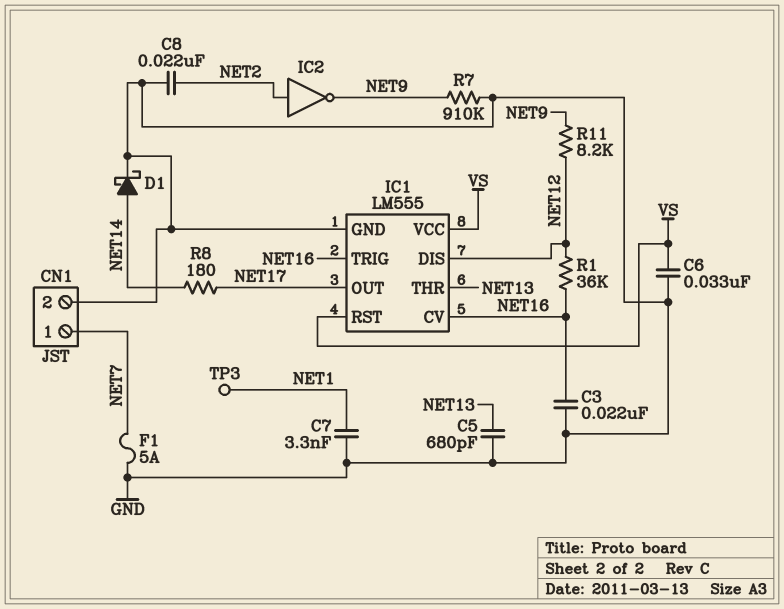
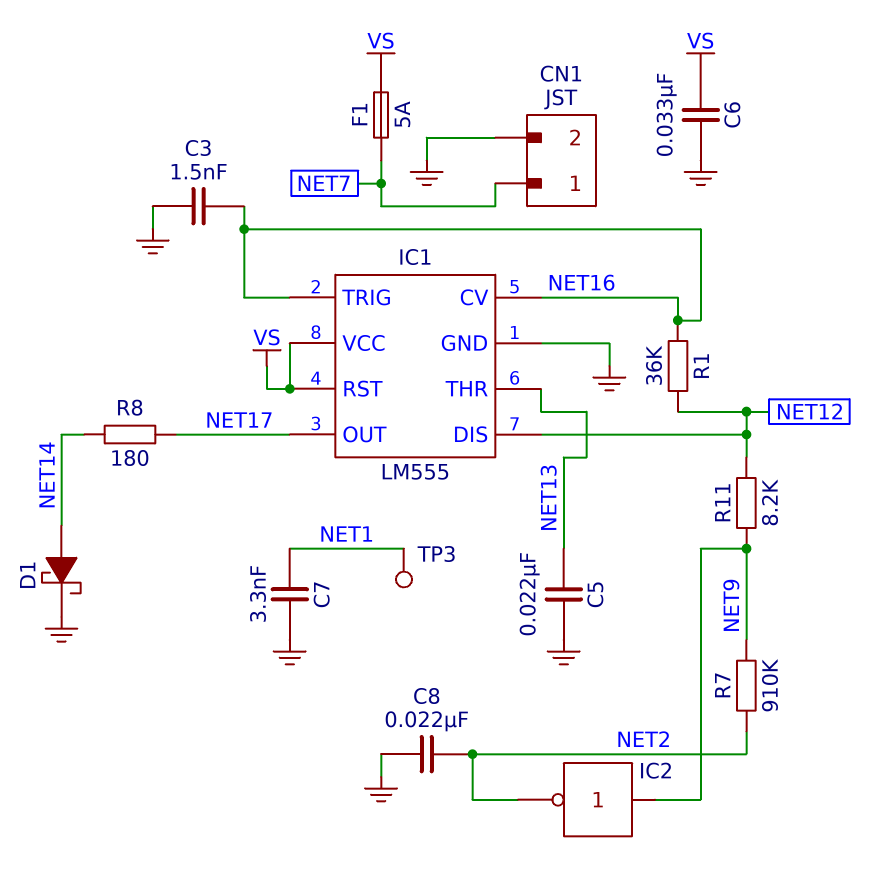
C3: 22nF (GND, NET16) -> 1.5nF (GND, NET16)
C5: 680pF (GND, NET13) -> 22nF (GND, NET13)
F1: 5A (GND, NET7) -> 5A (NET7, VS)
IC2: NOT (in NET2, out NET9) -> NOT (in NET9, out NET2)
R7: 910k (GND, NET9) -> 910k (NET2, NET9)

